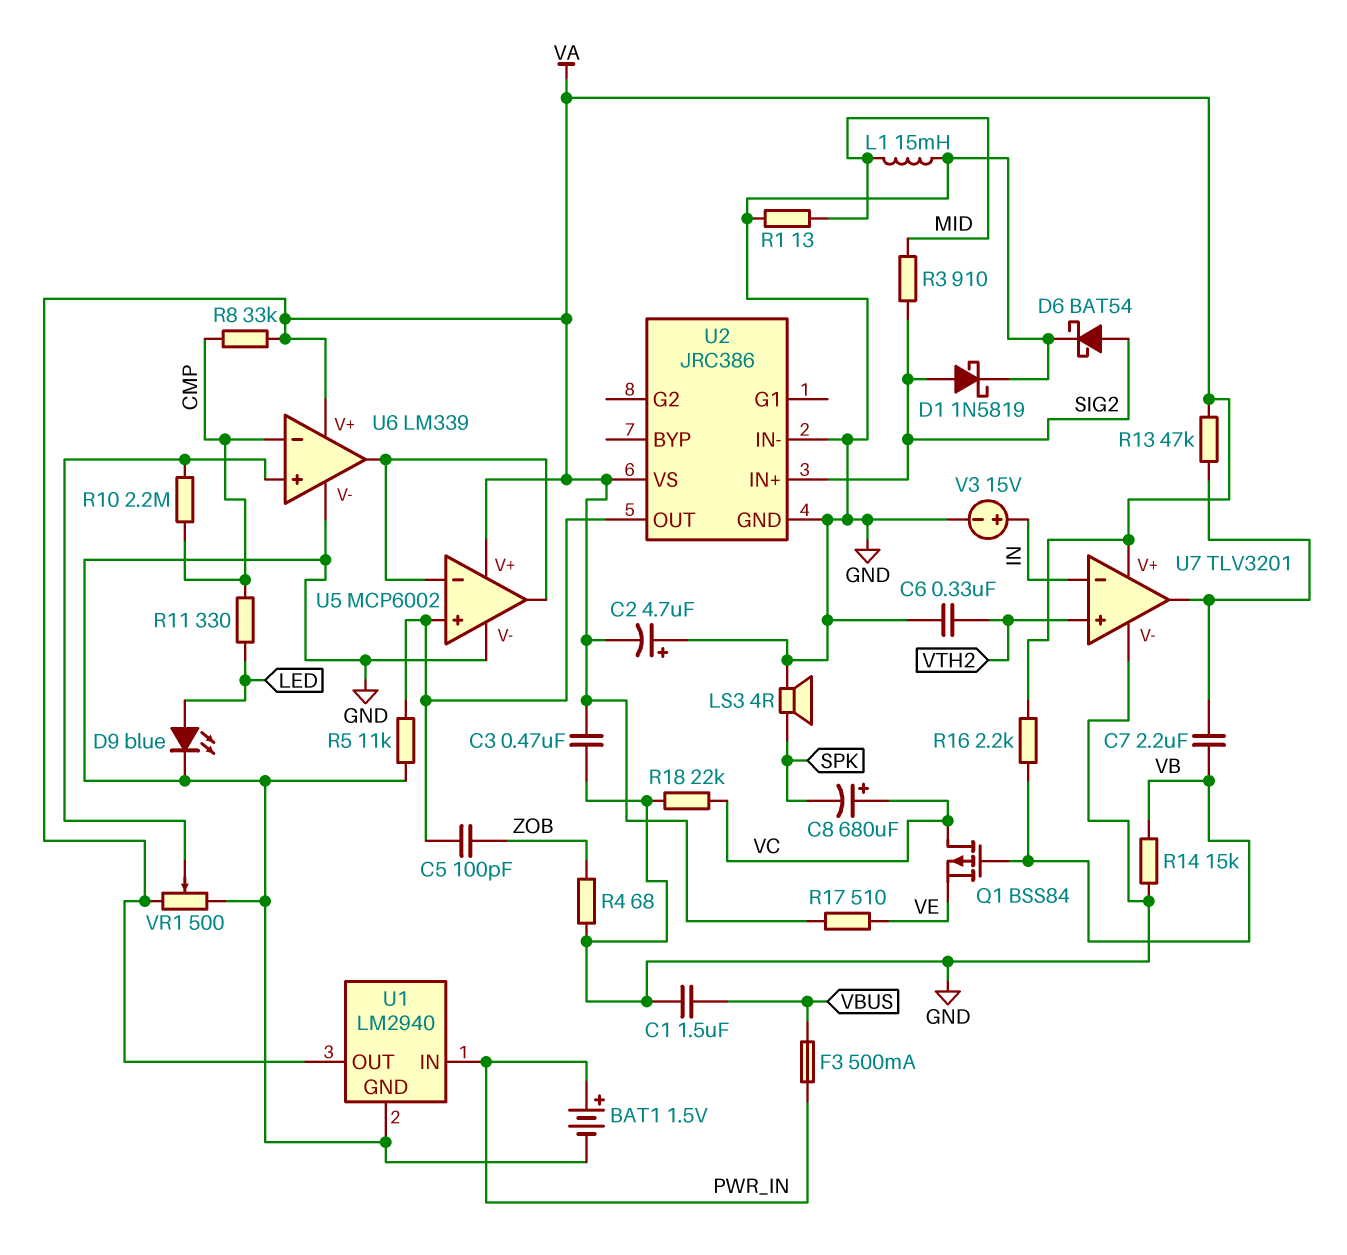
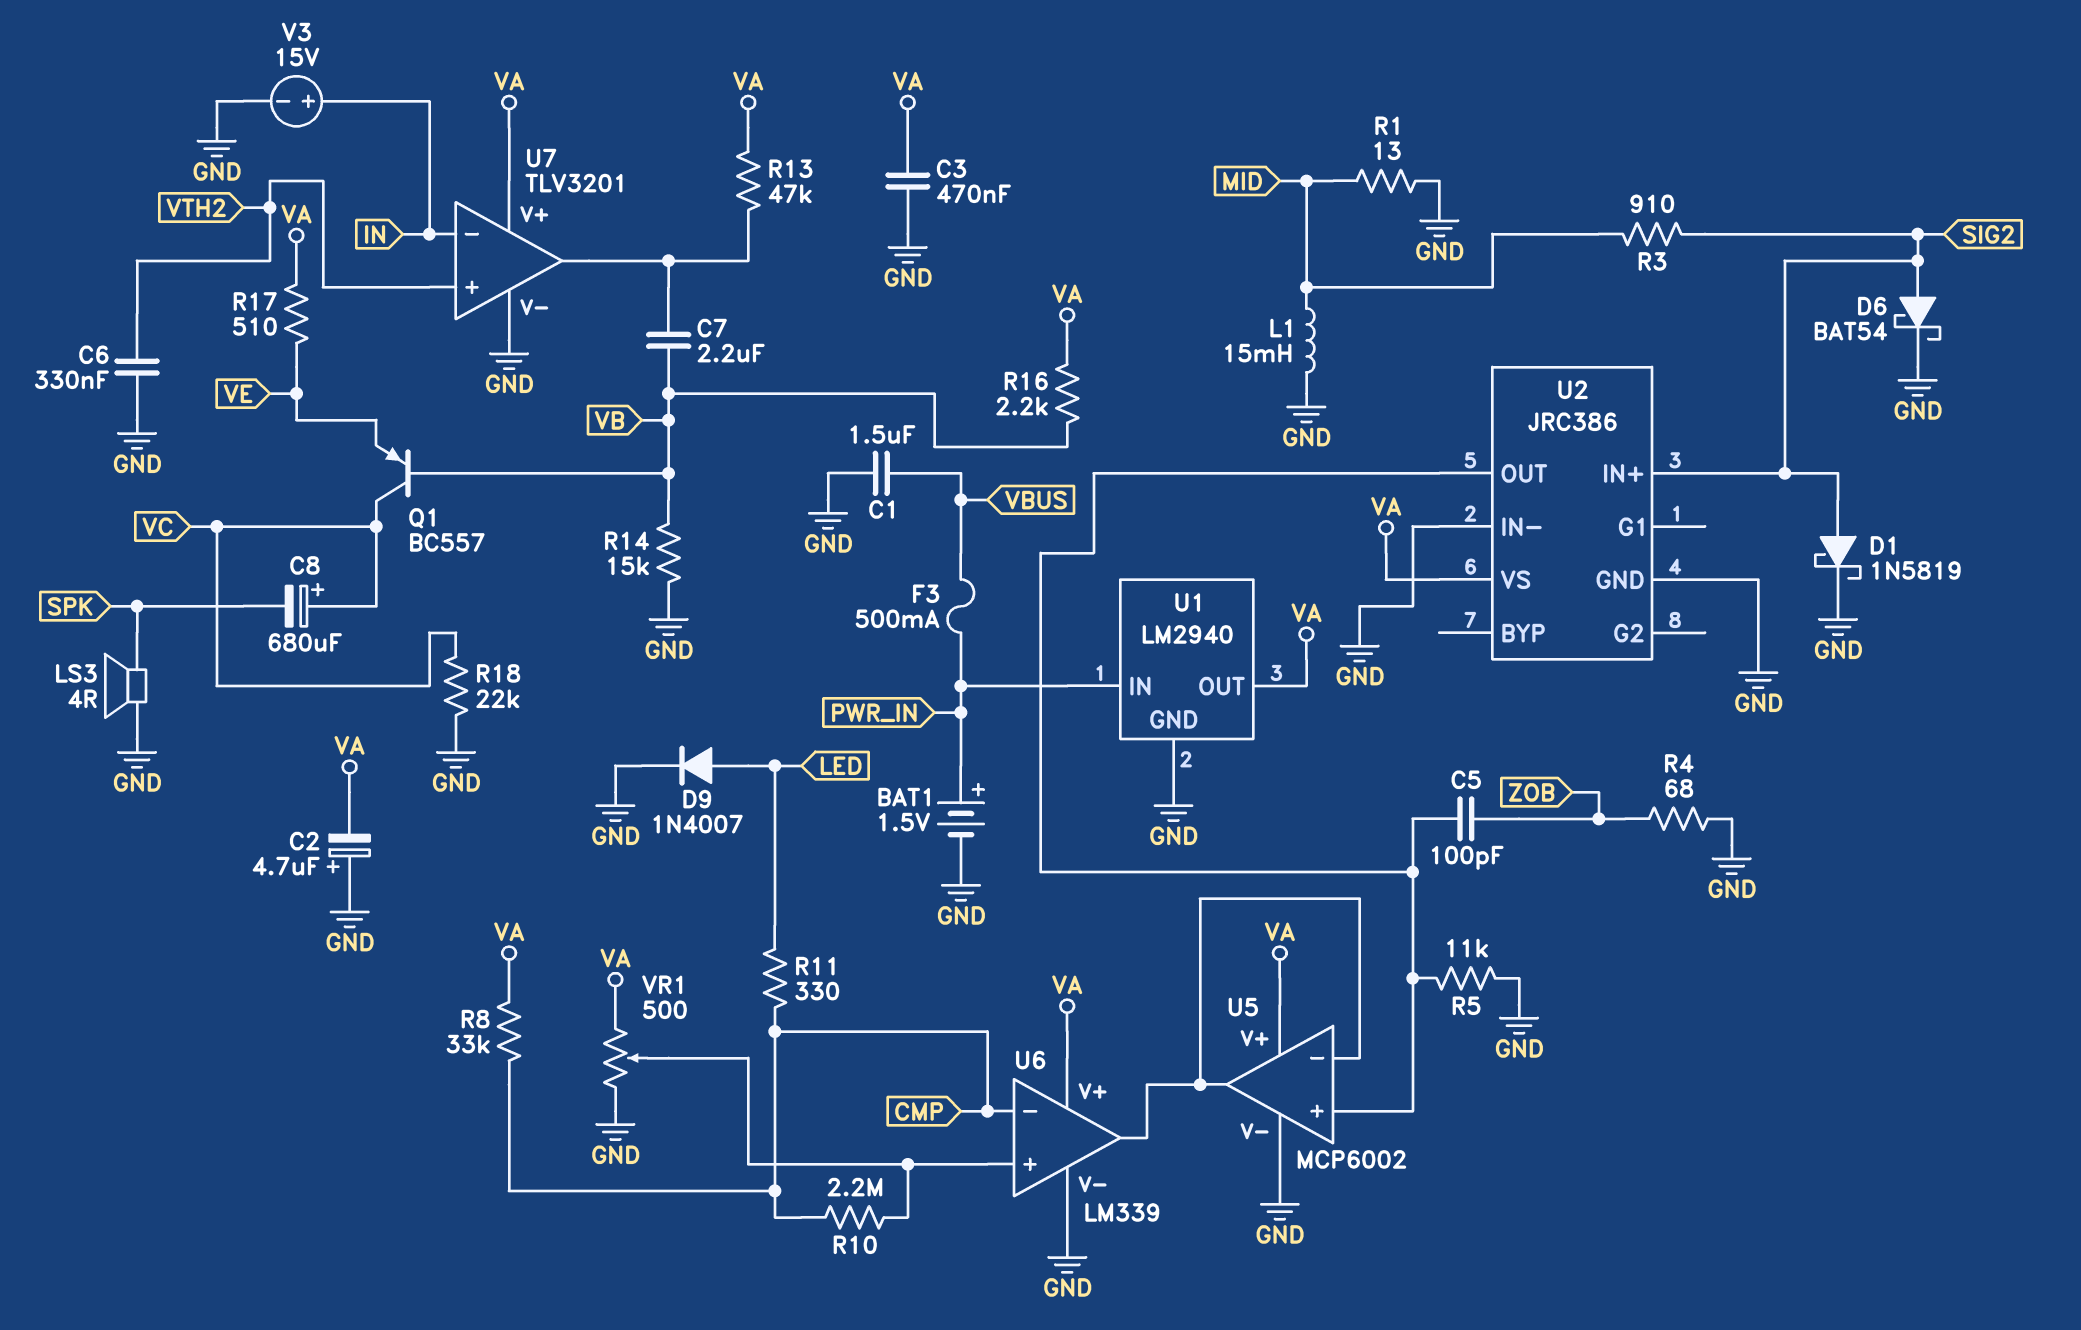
D9: LED blue (A LED, K GND) -> diode 1N4007 (A LED, K GND)
Q1: PMOS BSS84 (G VB, D VC, S VE) -> PNP BC557 (B VB, C VC, E VE)

